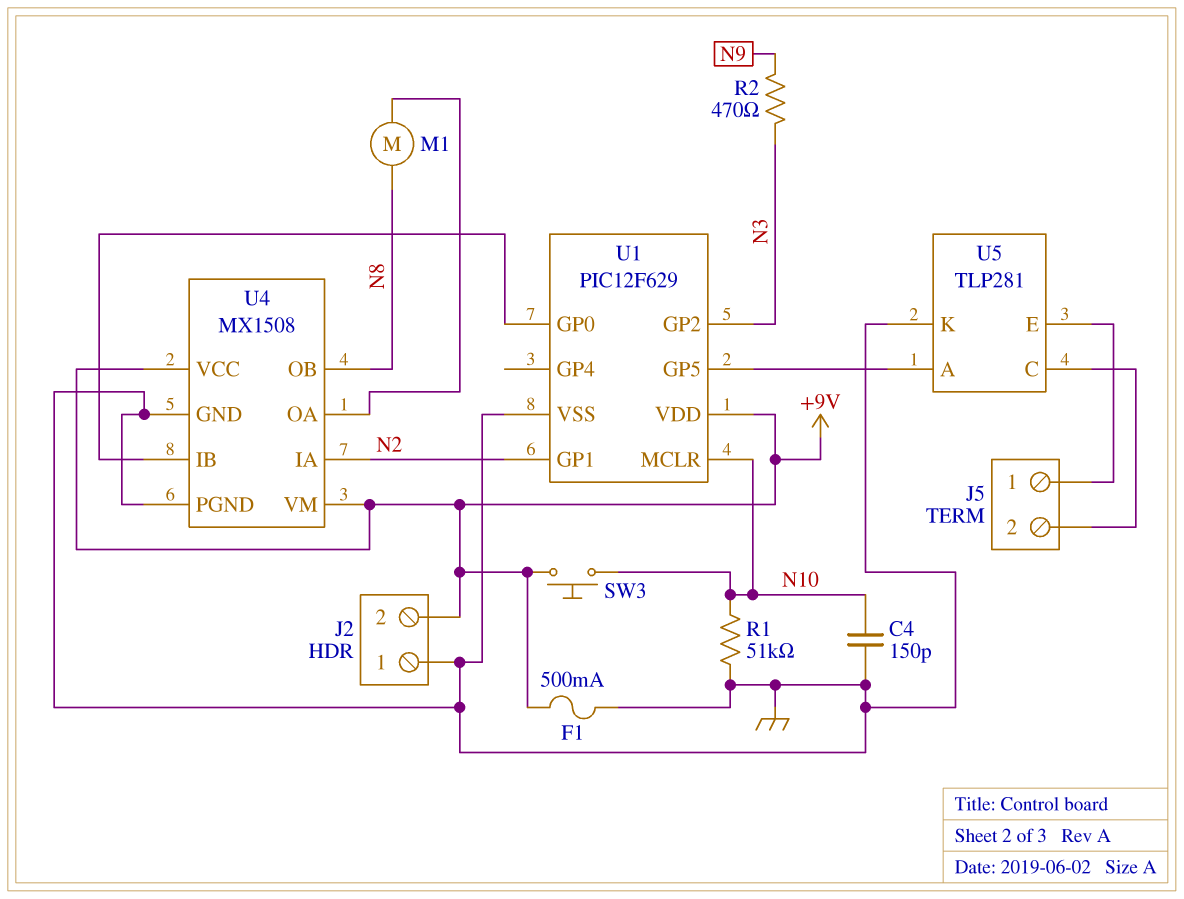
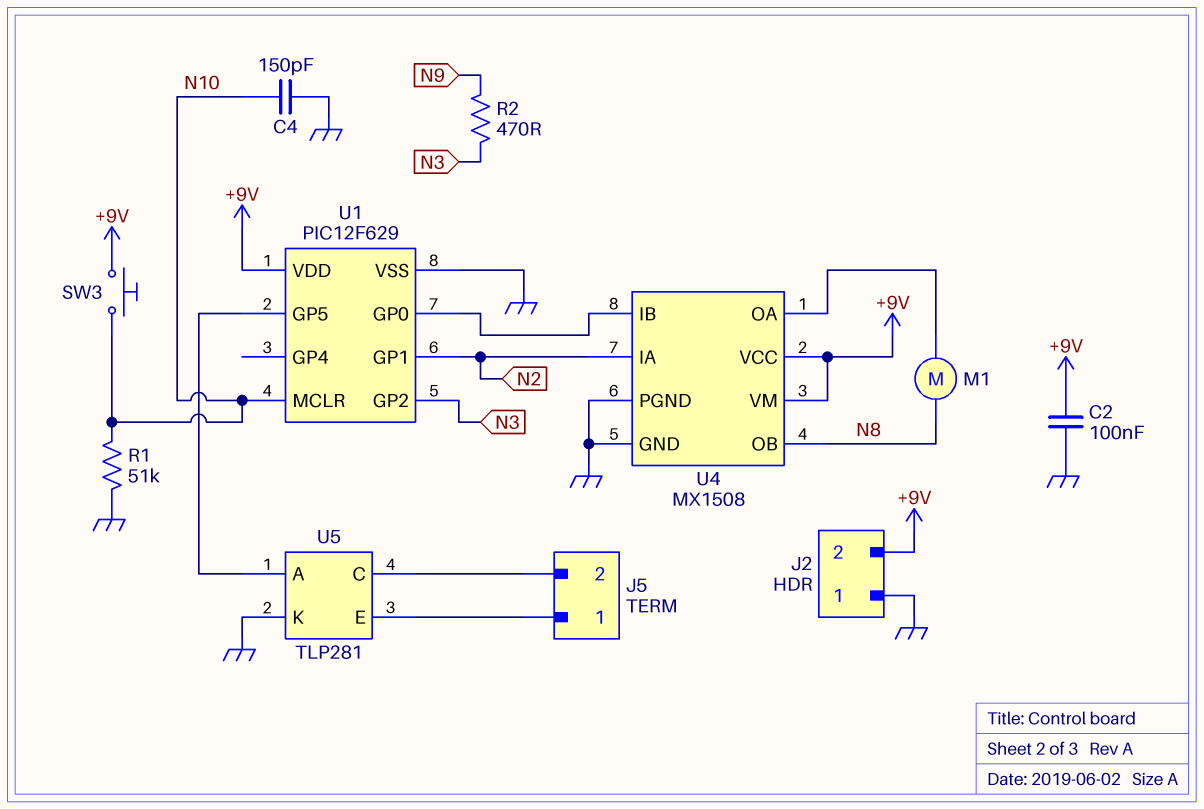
C2: none -> 100nF (+9V, GND)
F1: 500mA (+9V, GND) -> none

